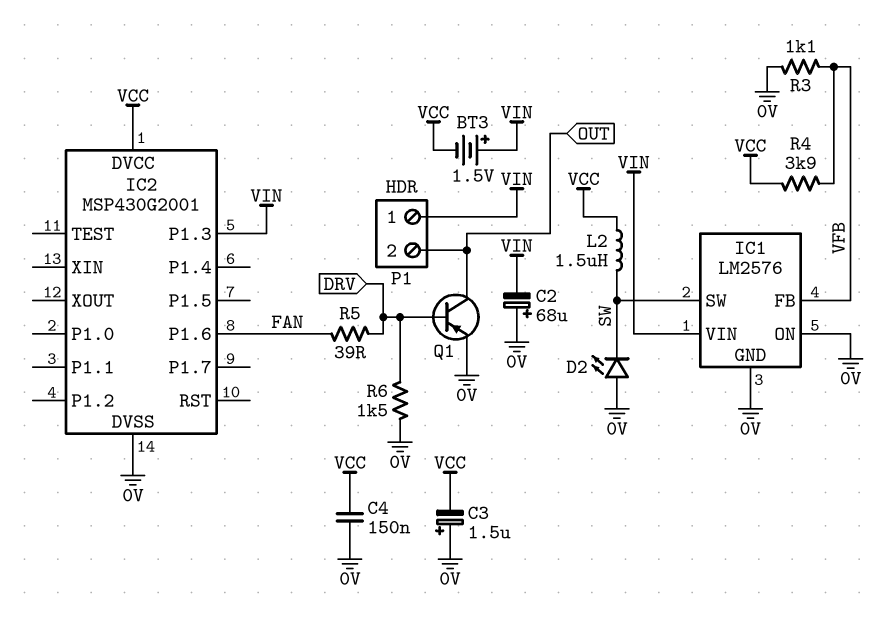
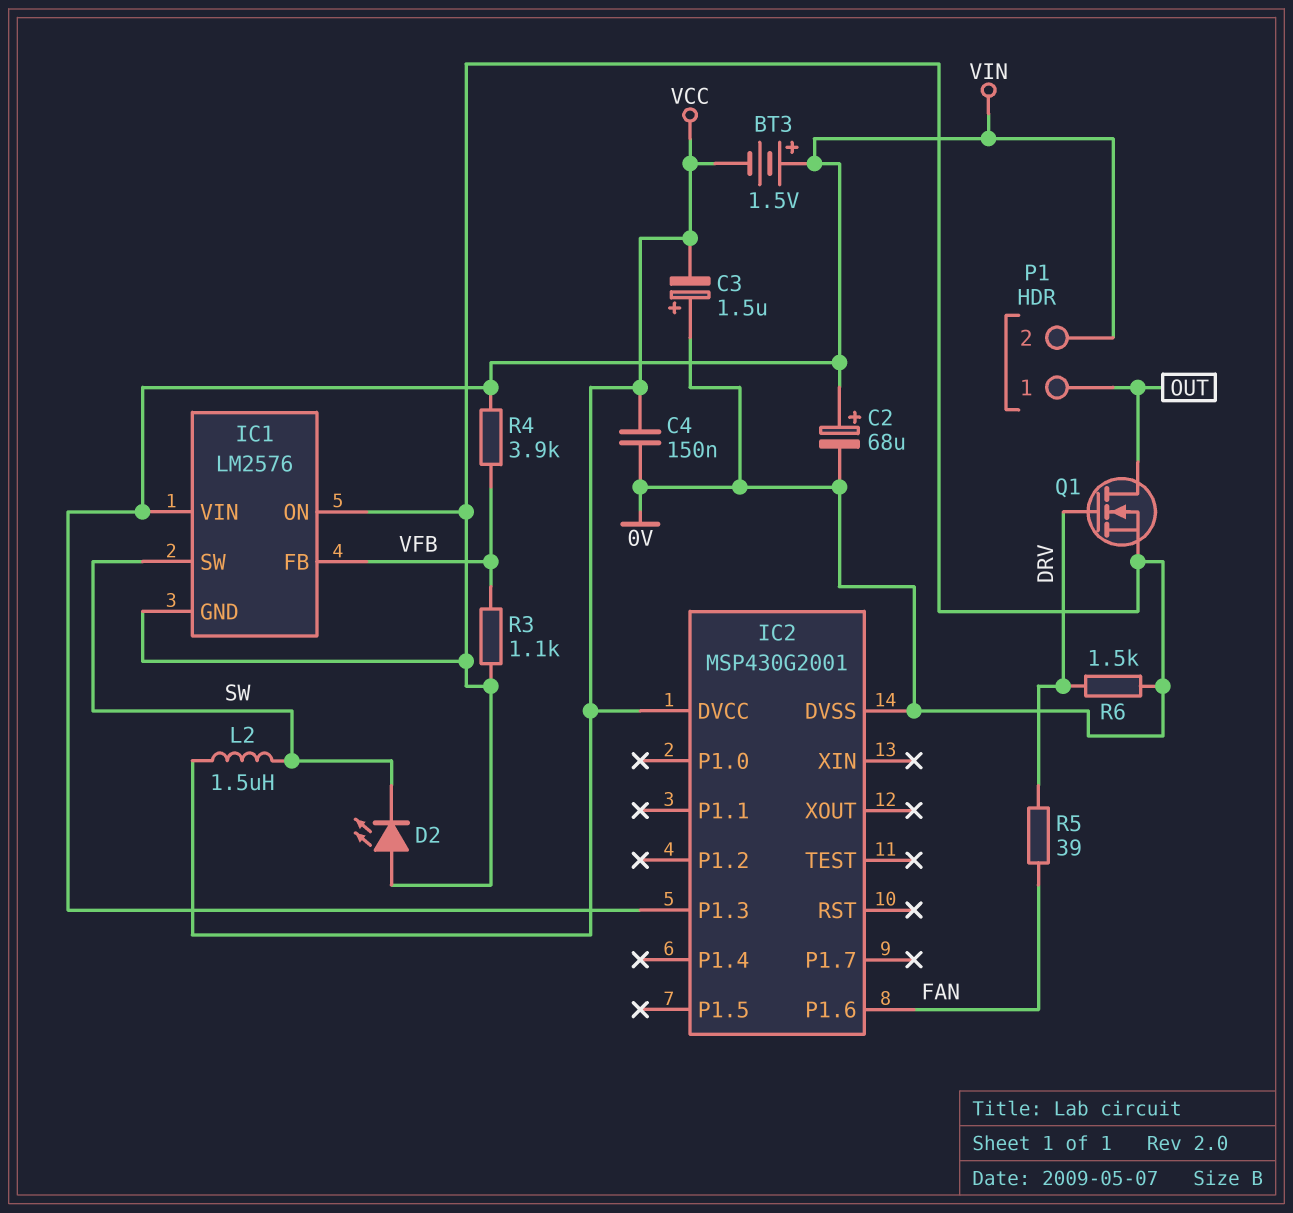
C2: 68uF (plus 0V, minus VIN) -> 68uF (plus VIN, minus 0V)
P1 pin 1: VIN -> OUT
P1 pin 2: OUT -> VIN
Q1: PNP (B DRV, C OUT, E 0V) -> NMOS (G DRV, D OUT, S 0V)
R4: 3.9k (VCC, VFB) -> 3.9k (VFB, VIN)

